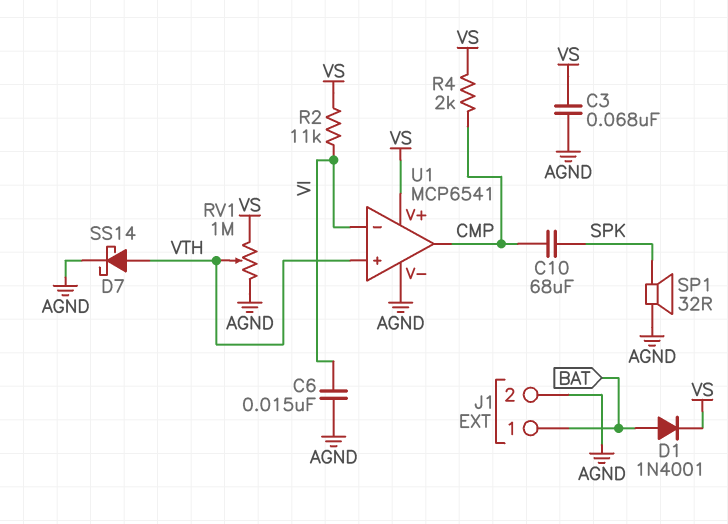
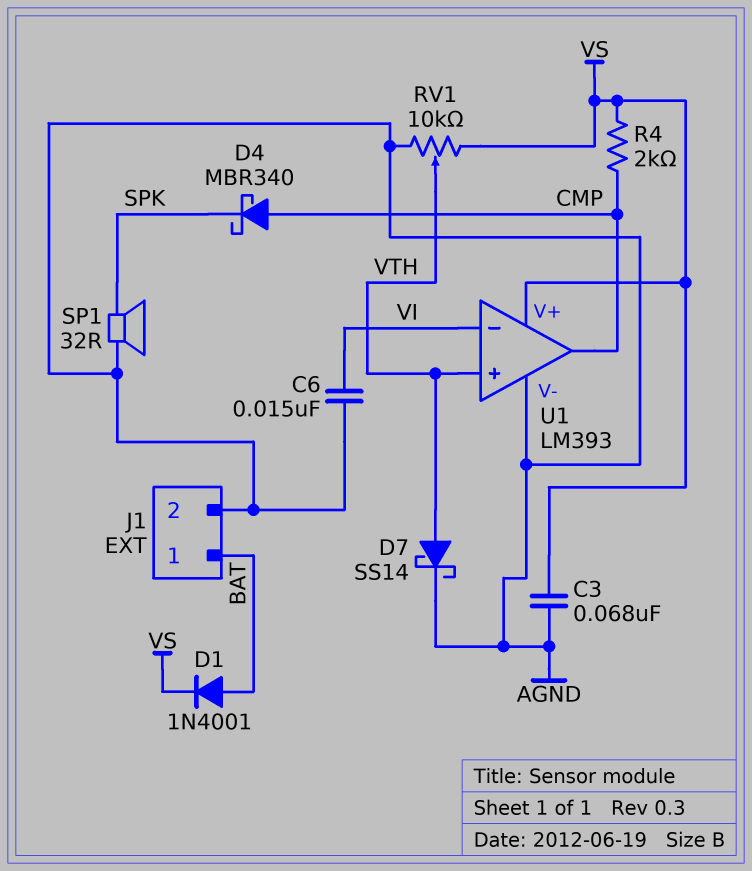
C10: 68uF (CMP, SPK) -> none
D4: none -> schottky MBR340 (A CMP, K SPK)
R2: 11k (VI, VS) -> none
RV1: 1M (AGND, VS, wiper VTH) -> 10k (AGND, VS, wiper VTH)
U1: MCP6541 -> LM393

